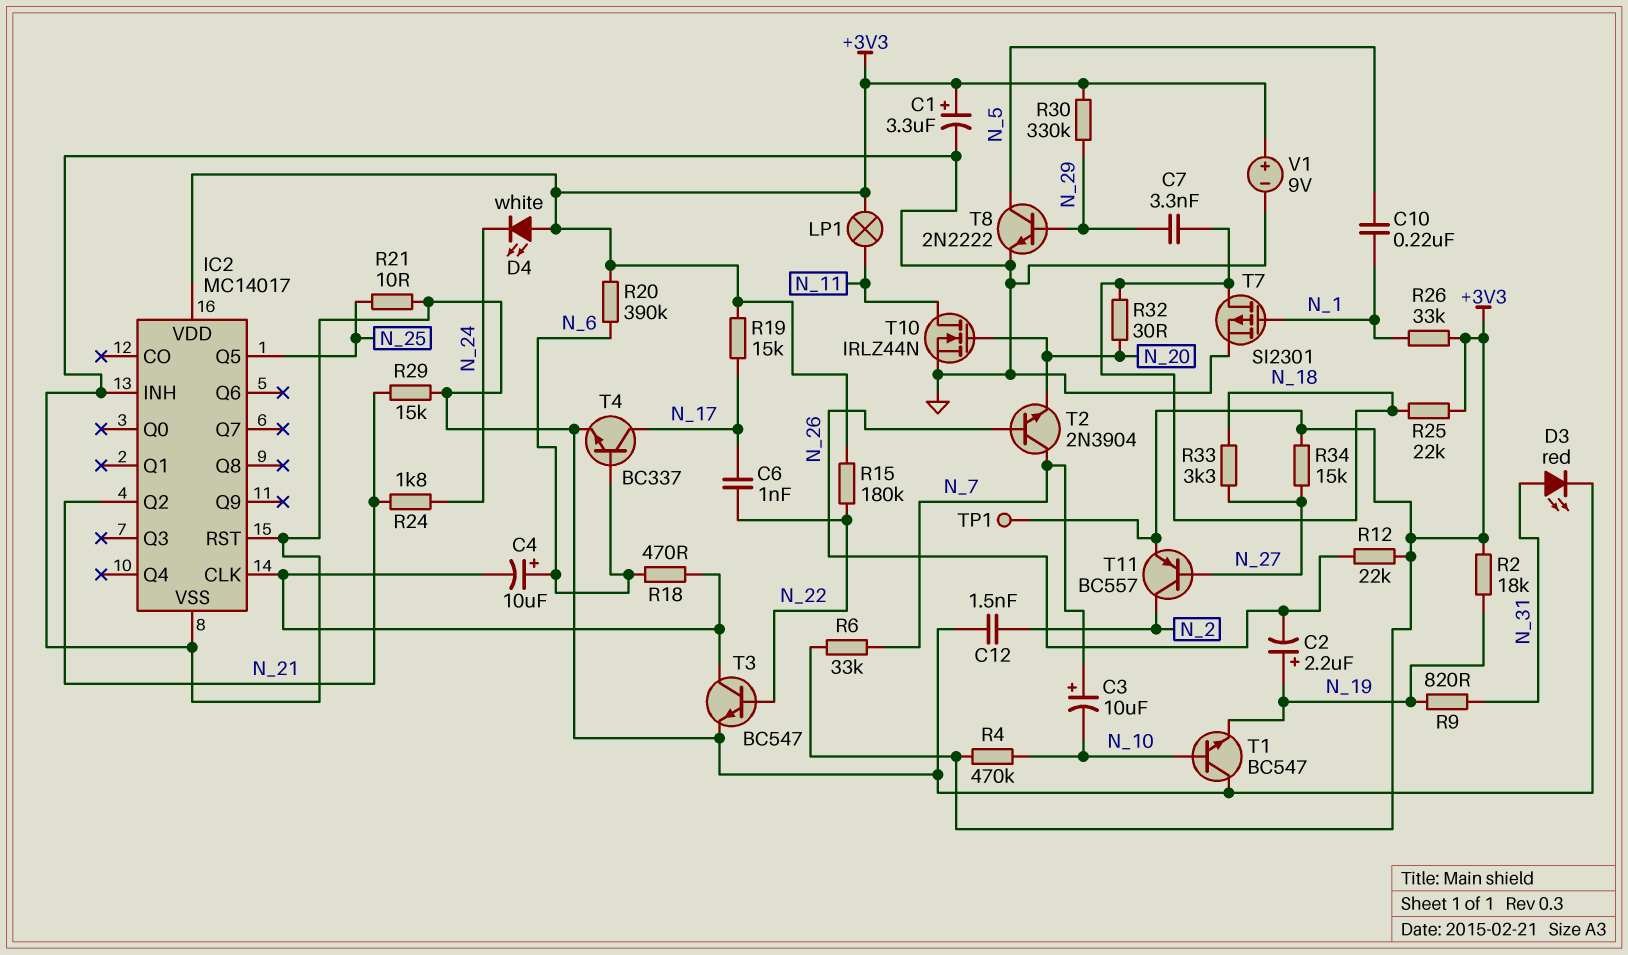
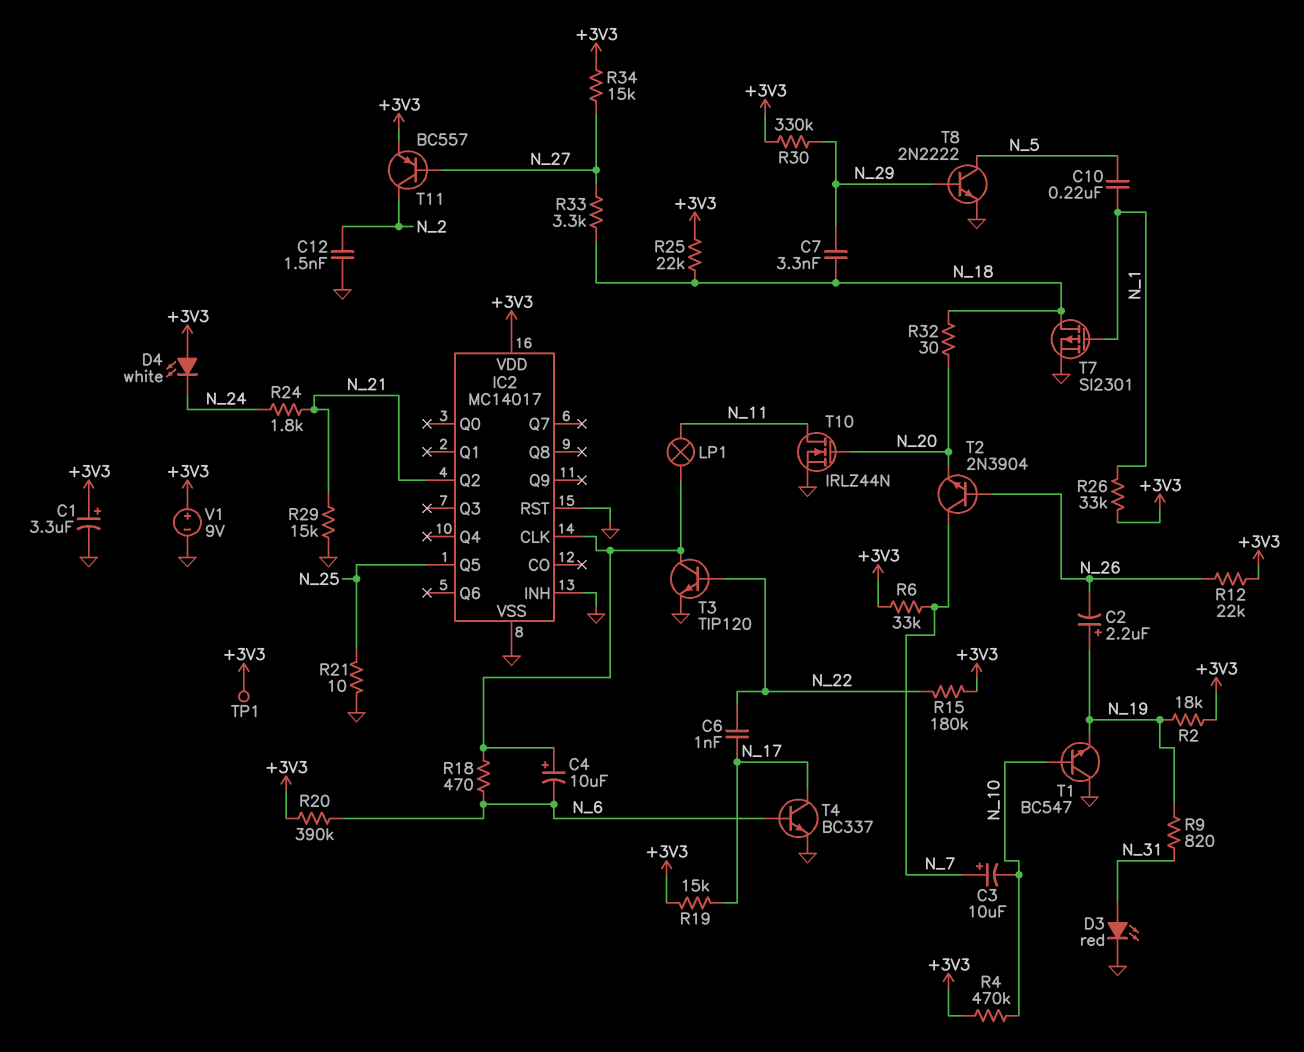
C4: 10uF (plus N_6, minus IC2/CLK) -> 10uF (plus IC2/CLK, minus N_6)
LP1: lamp (+3V3, N_11) -> lamp (IC2/CLK, N_11)
T3: NPN BC547 (B N_22, C IC2/CLK, E GND) -> NPN TIP120 (B N_22, C IC2/CLK, E GND)

